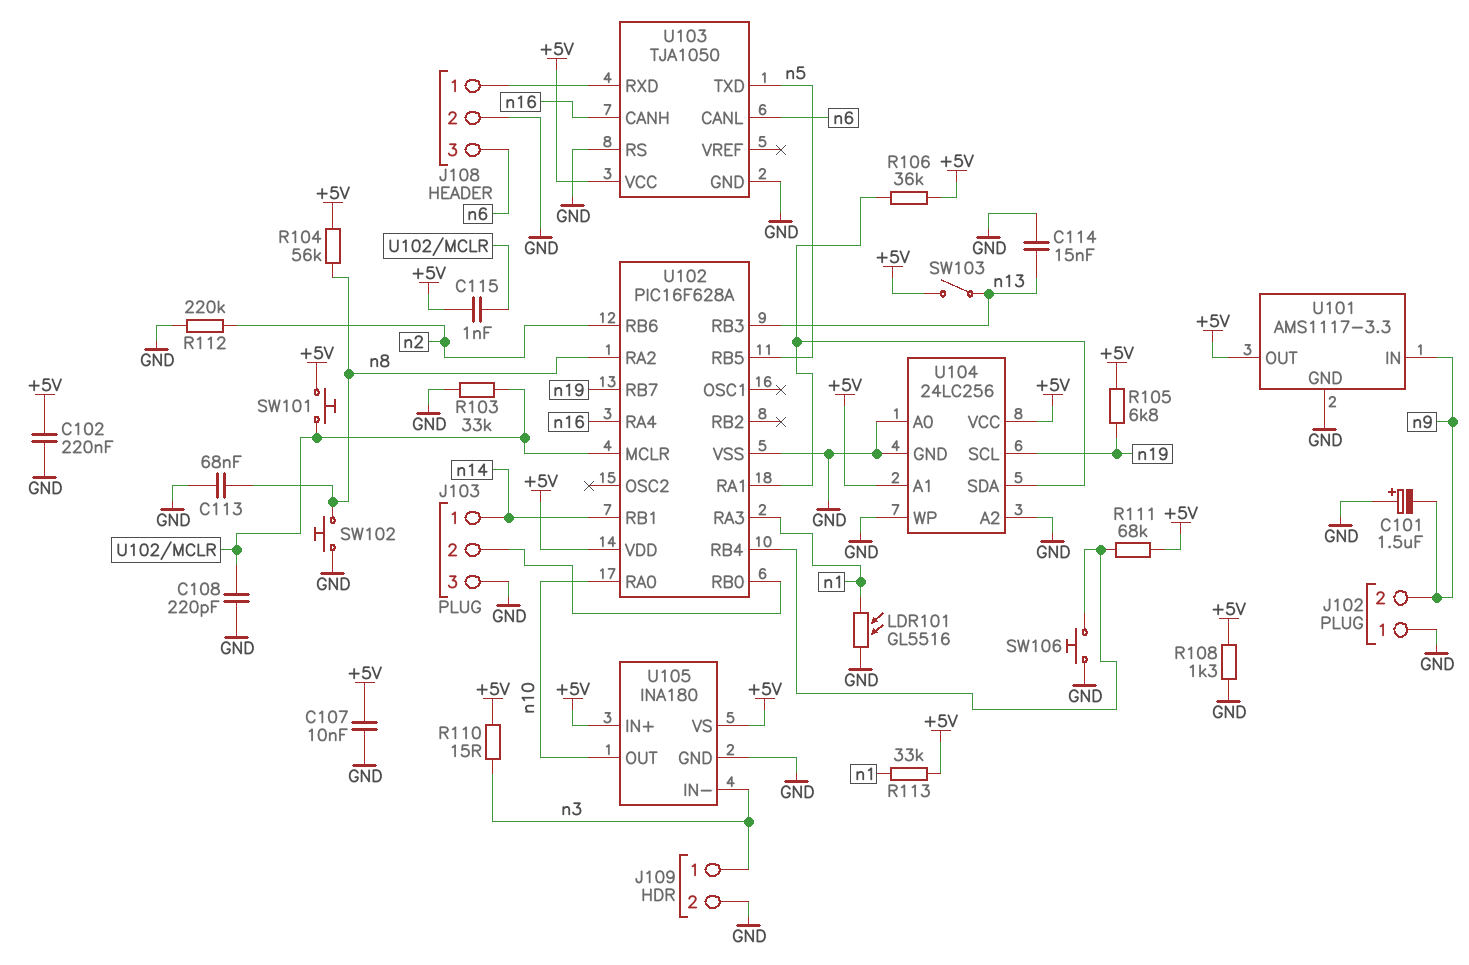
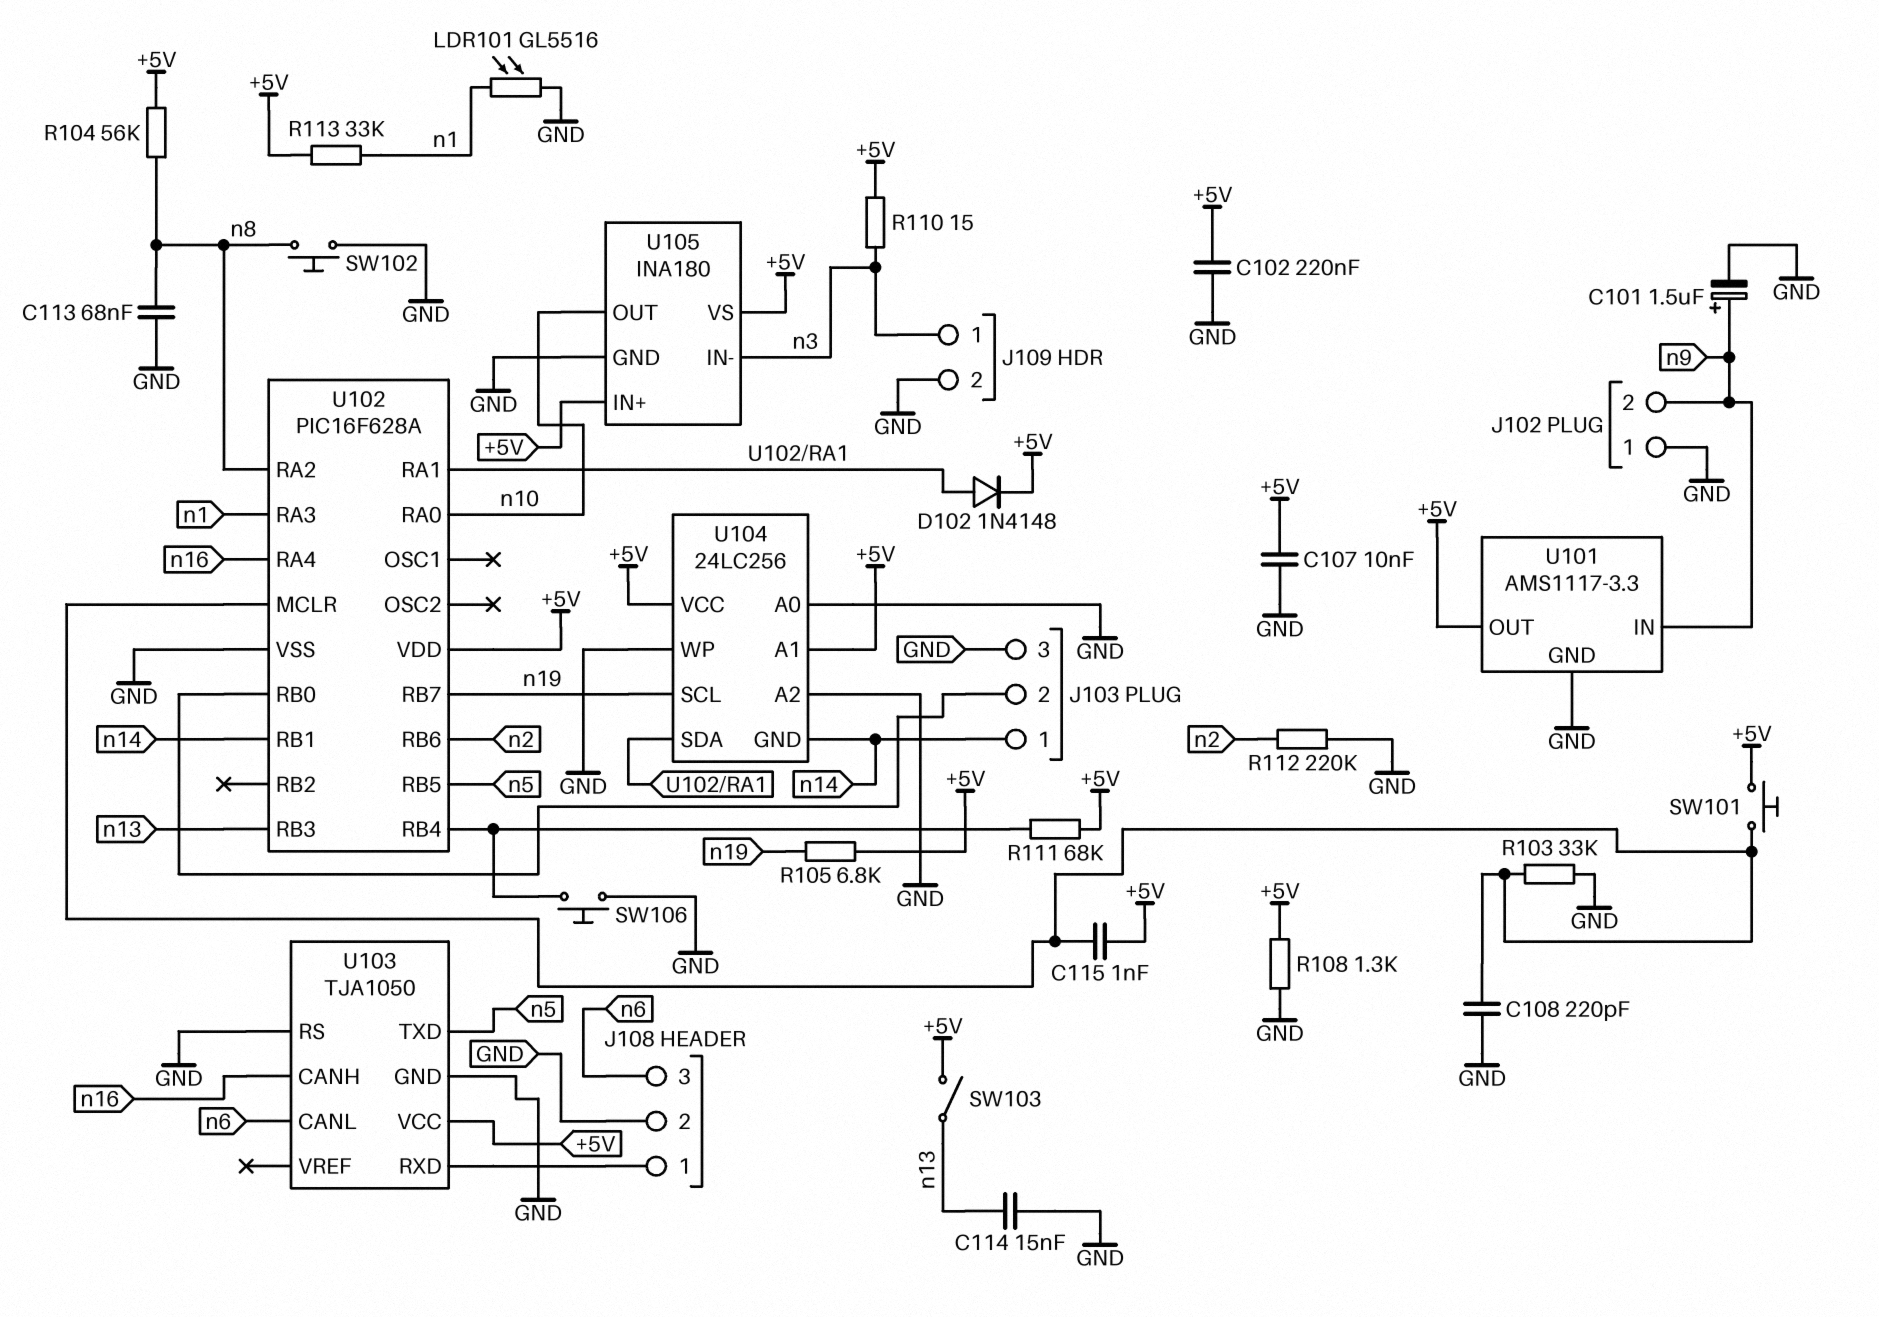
C101: 1.5uF (plus GND, minus n9) -> 1.5uF (plus n9, minus GND)
D102: none -> diode 1N4148 (A U102/RA1, K +5V)
R106: 36k (+5V, U102/RA1) -> none
U104 pin GND: GND -> n14

